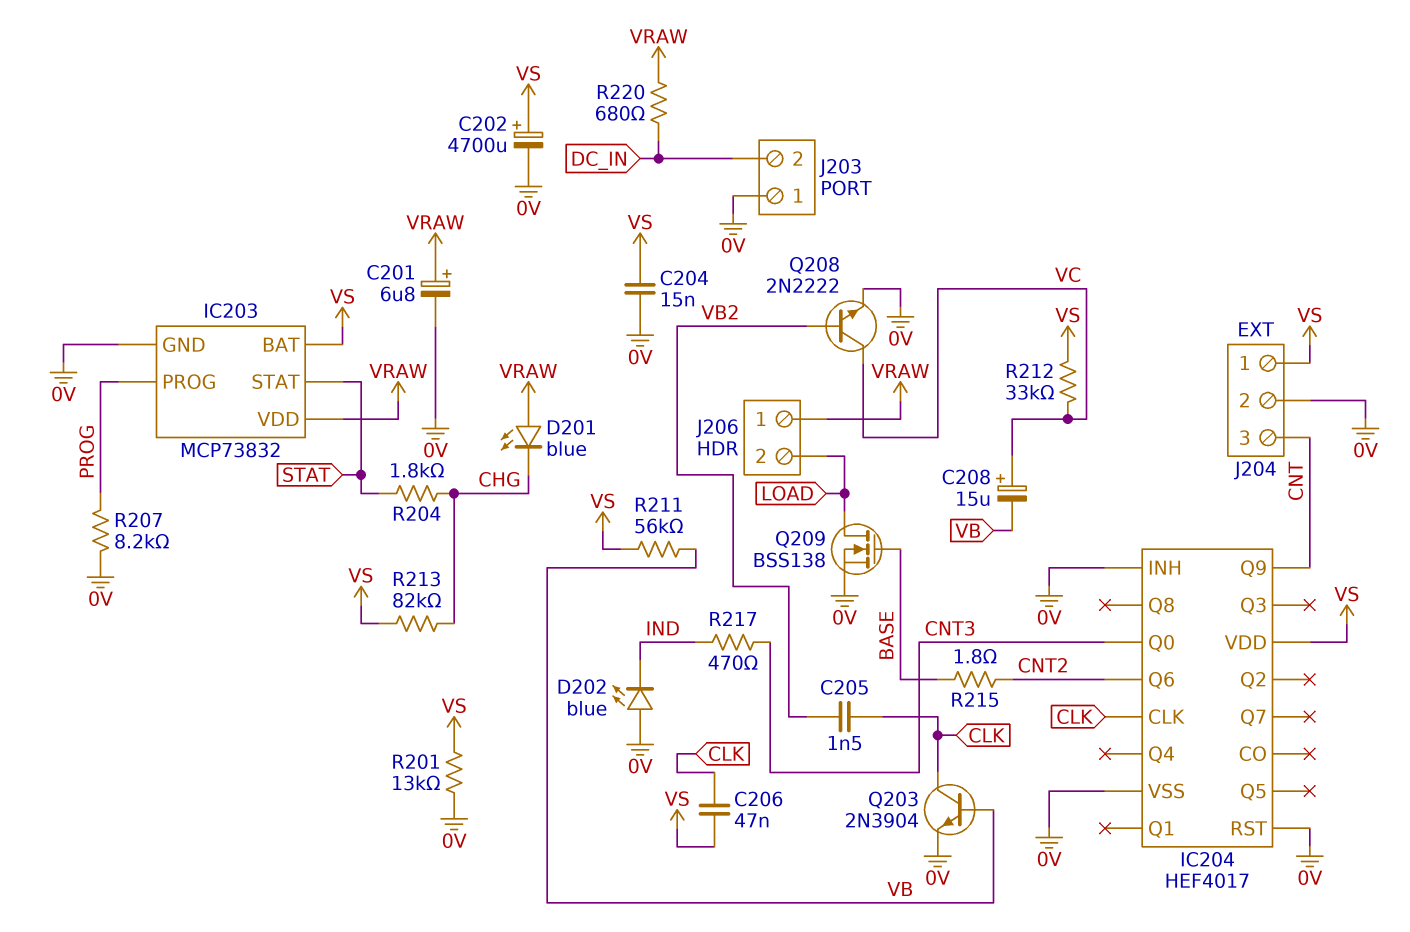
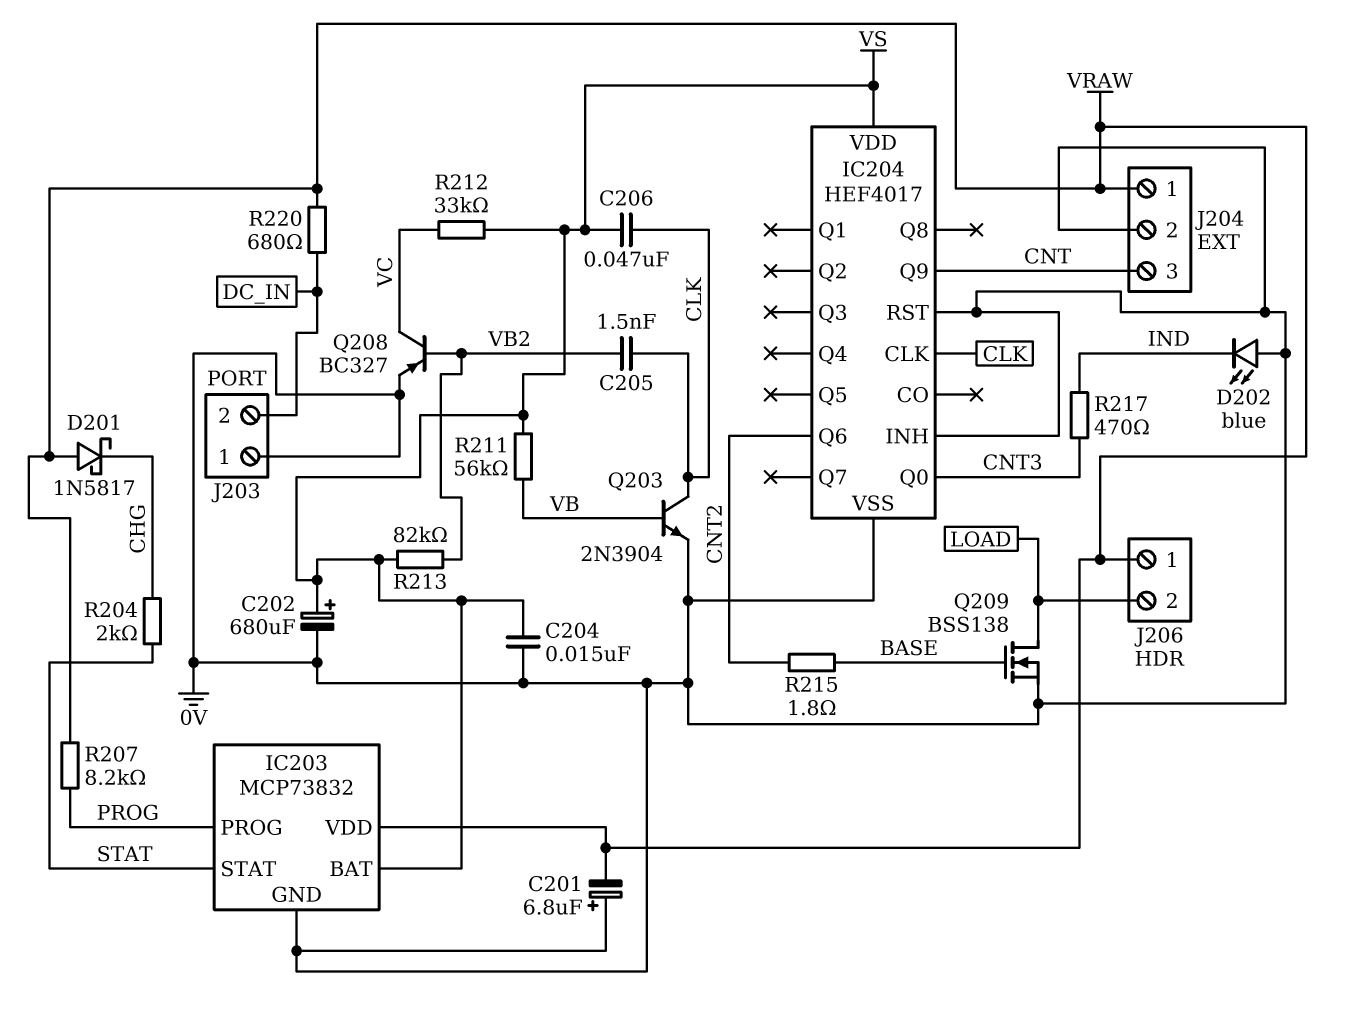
C201: 6.8uF (plus VRAW, minus 0V) -> 6.8uF (plus 0V, minus VRAW)
C202: 4700uF (plus VS, minus 0V) -> 680uF (plus VS, minus 0V)
C208: 15uF (plus VC, minus VB) -> none
D201: LED blue (A VRAW, K CHG) -> schottky 1N5817 (A VRAW, K CHG)
J204 pin 1: VS -> VRAW
Q208: NPN 2N2222 (B VB2, C VC, E 0V) -> PNP BC327 (B VB2, C VC, E 0V)
R201: 13k (0V, VS) -> none
R204: 1.8k (CHG, STAT) -> 2k (CHG, STAT)
R207: 8.2k (0V, PROG) -> 8.2k (PROG, VRAW)
R213: 82k (CHG, VS) -> 82k (VB2, VS)

